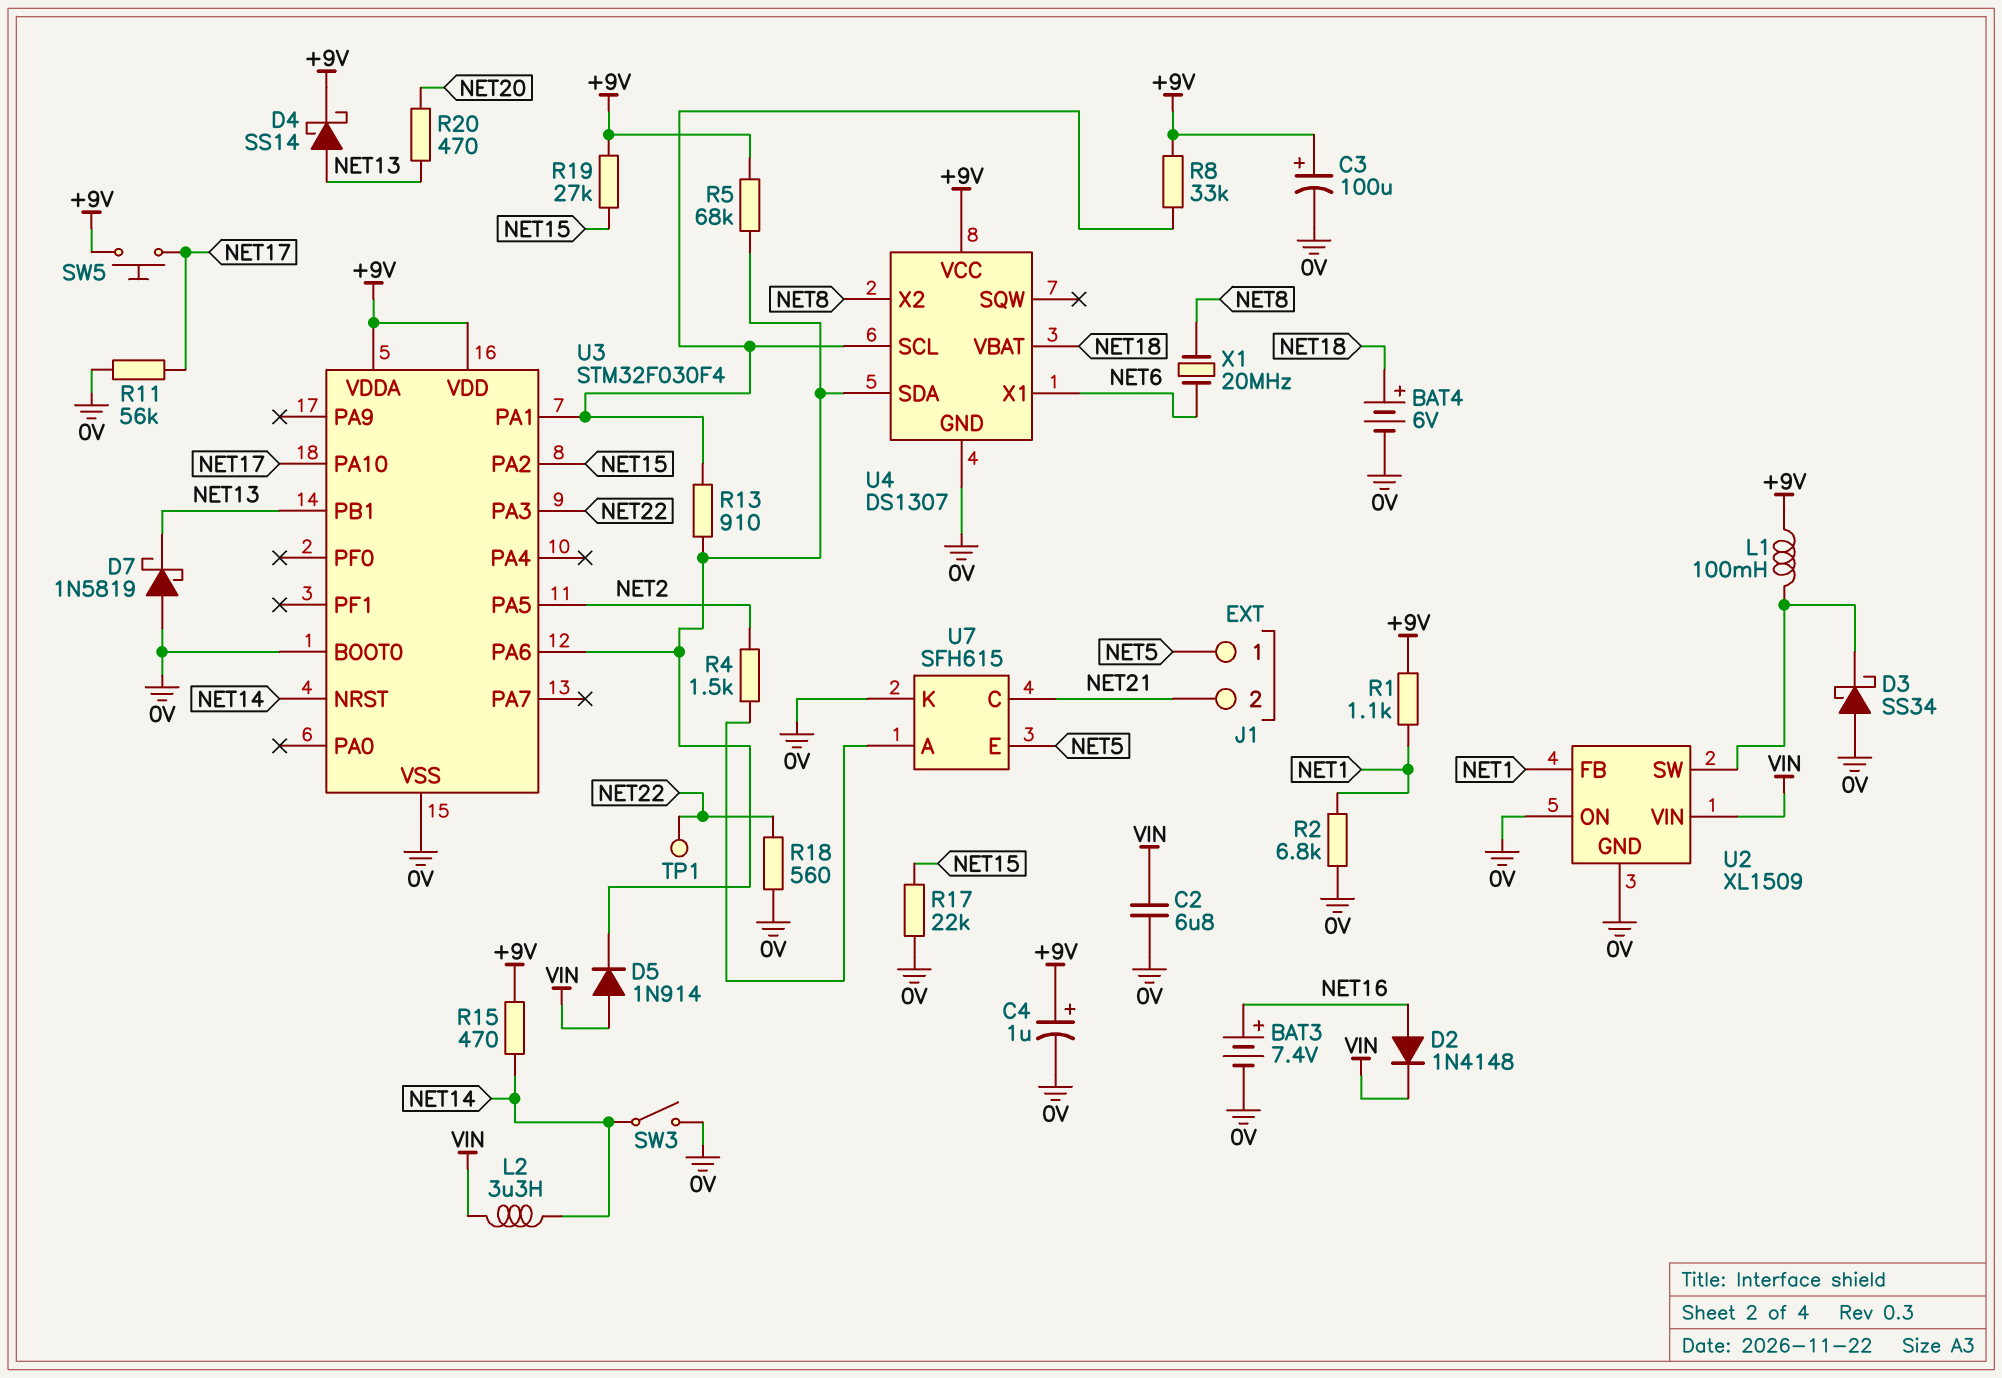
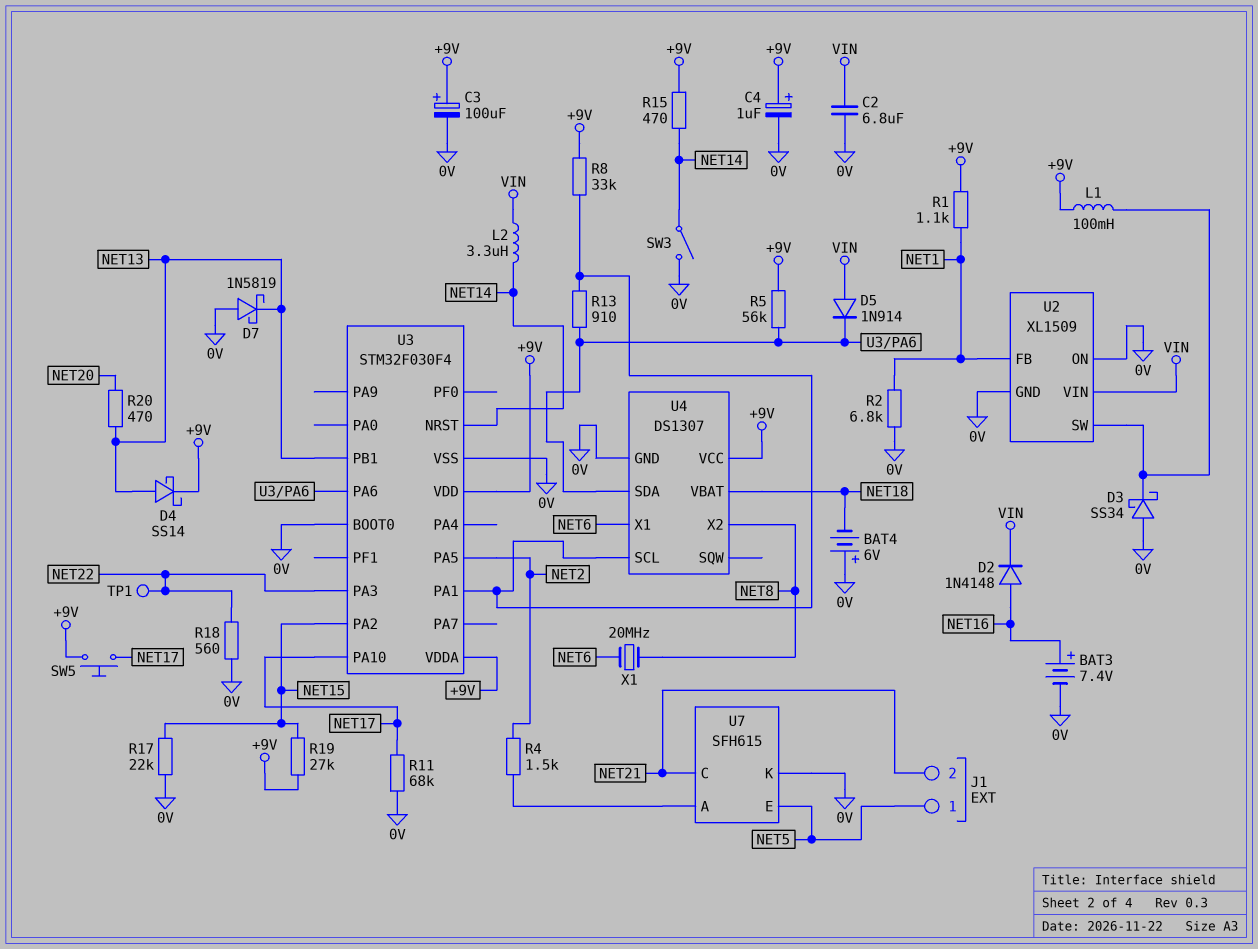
BAT4: 6V (plus NET18, minus 0V) -> 6V (plus 0V, minus NET18)
R5: 68k (+9V, U3/PA6) -> 56k (+9V, U3/PA6)
R11: 56k (0V, NET17) -> 68k (0V, NET17)

